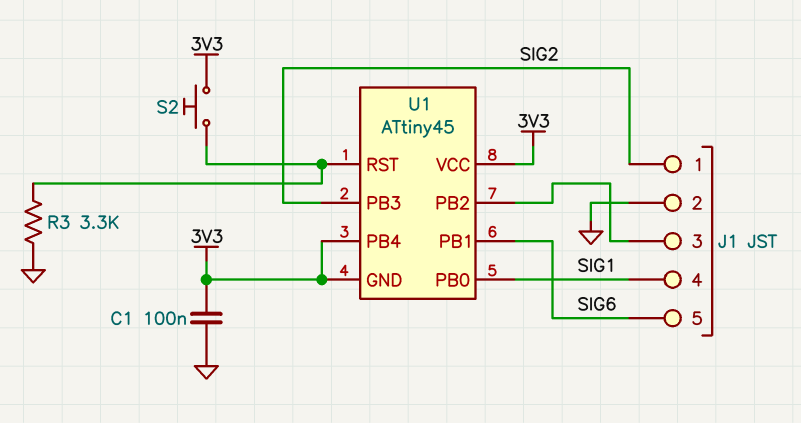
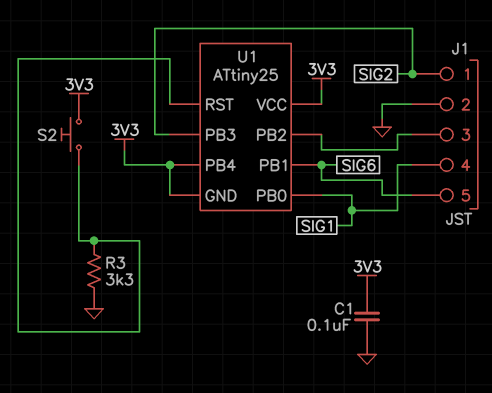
U1: ATtiny45 -> ATtiny25

